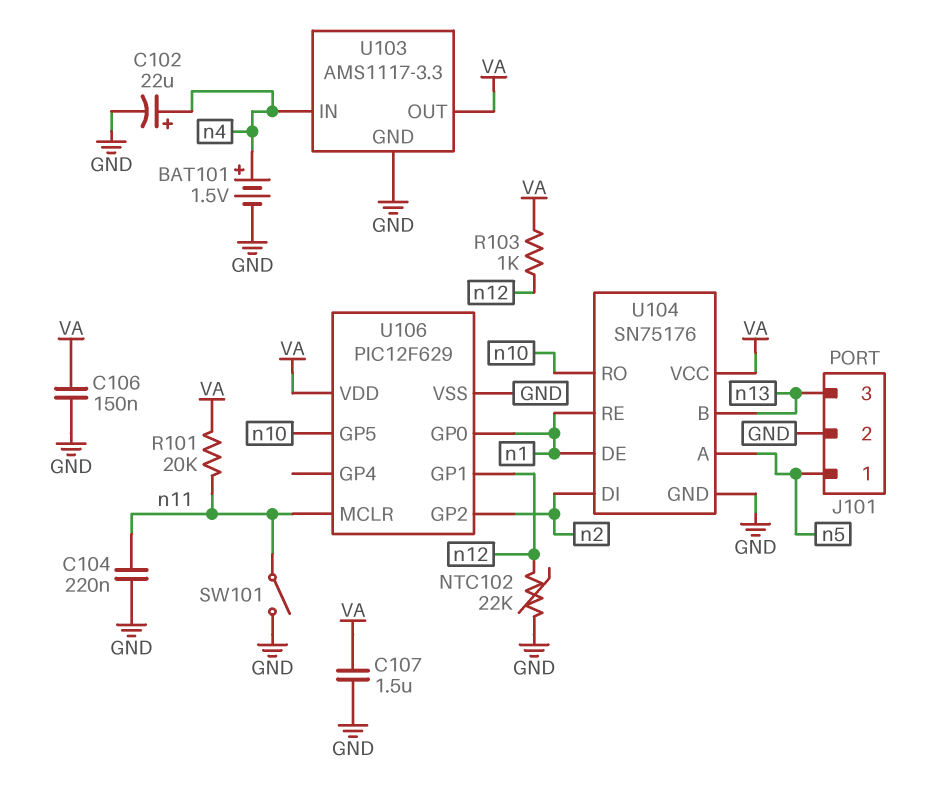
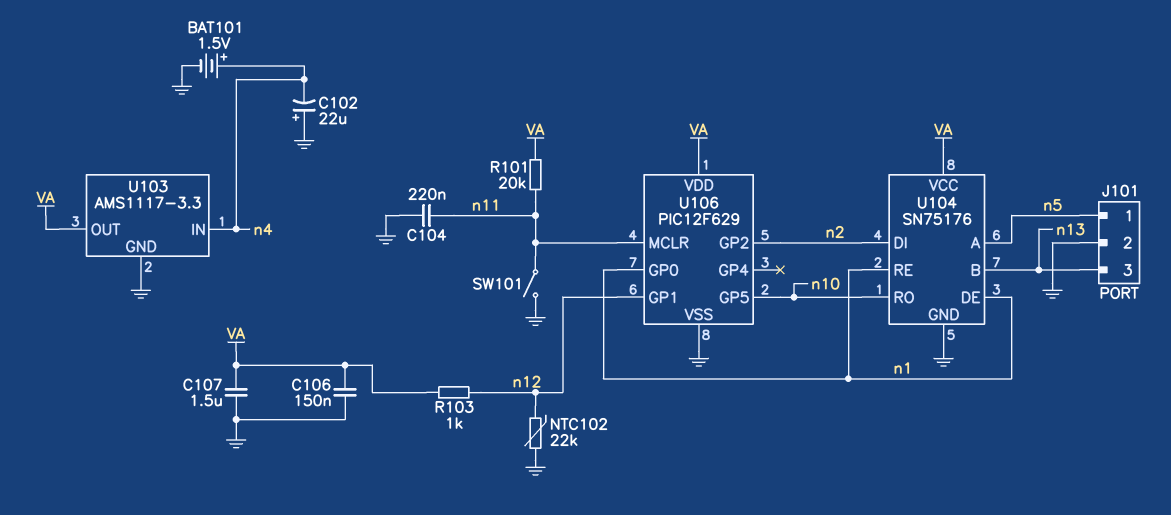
C102: 22uF (plus n4, minus GND) -> 22uF (plus GND, minus n4)

